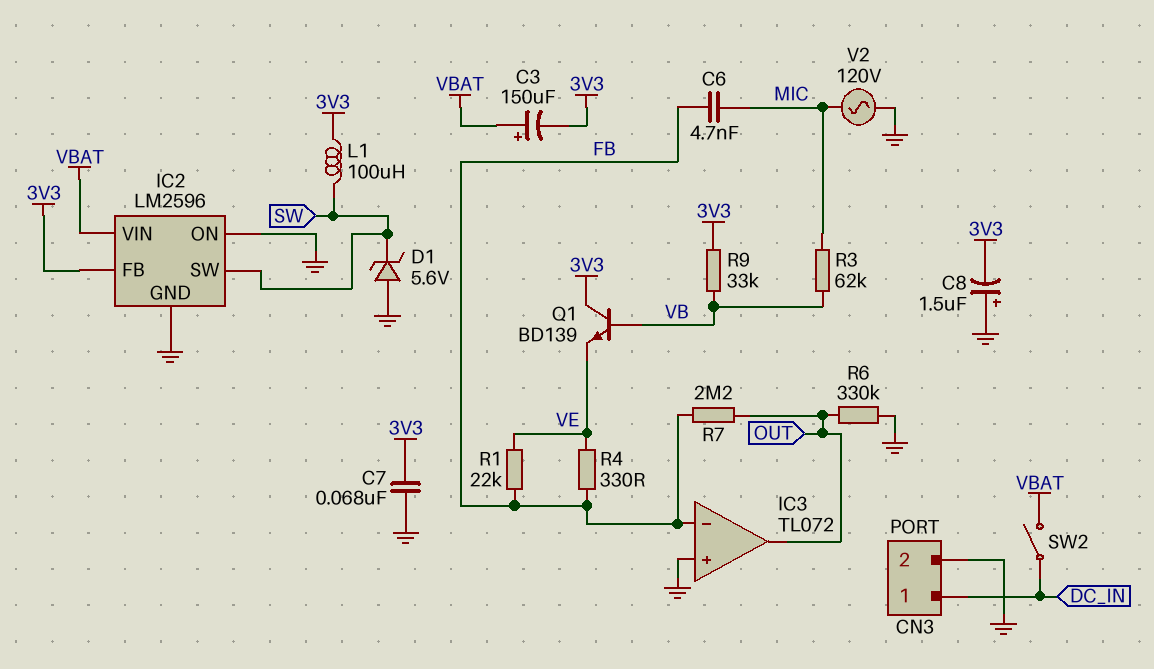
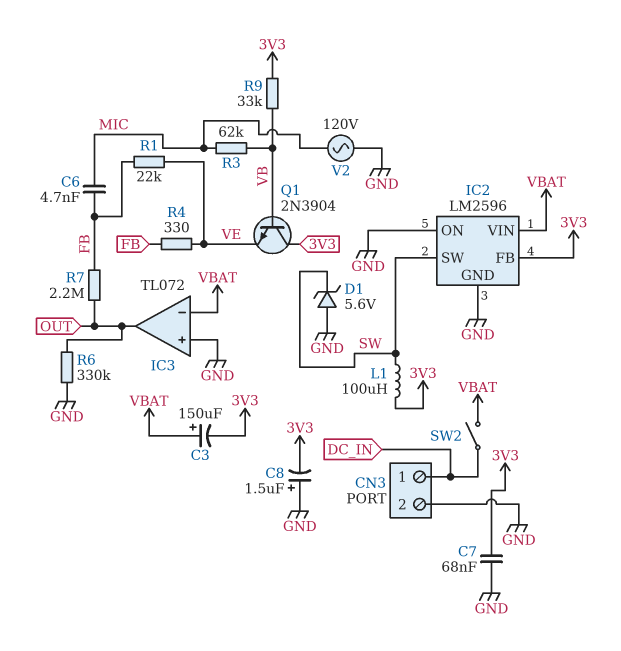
IC3 pin in-: FB -> VBAT
Q1: NPN BD139 (B VB, C 3V3, E VE) -> NPN 2N3904 (B VB, C 3V3, E VE)

